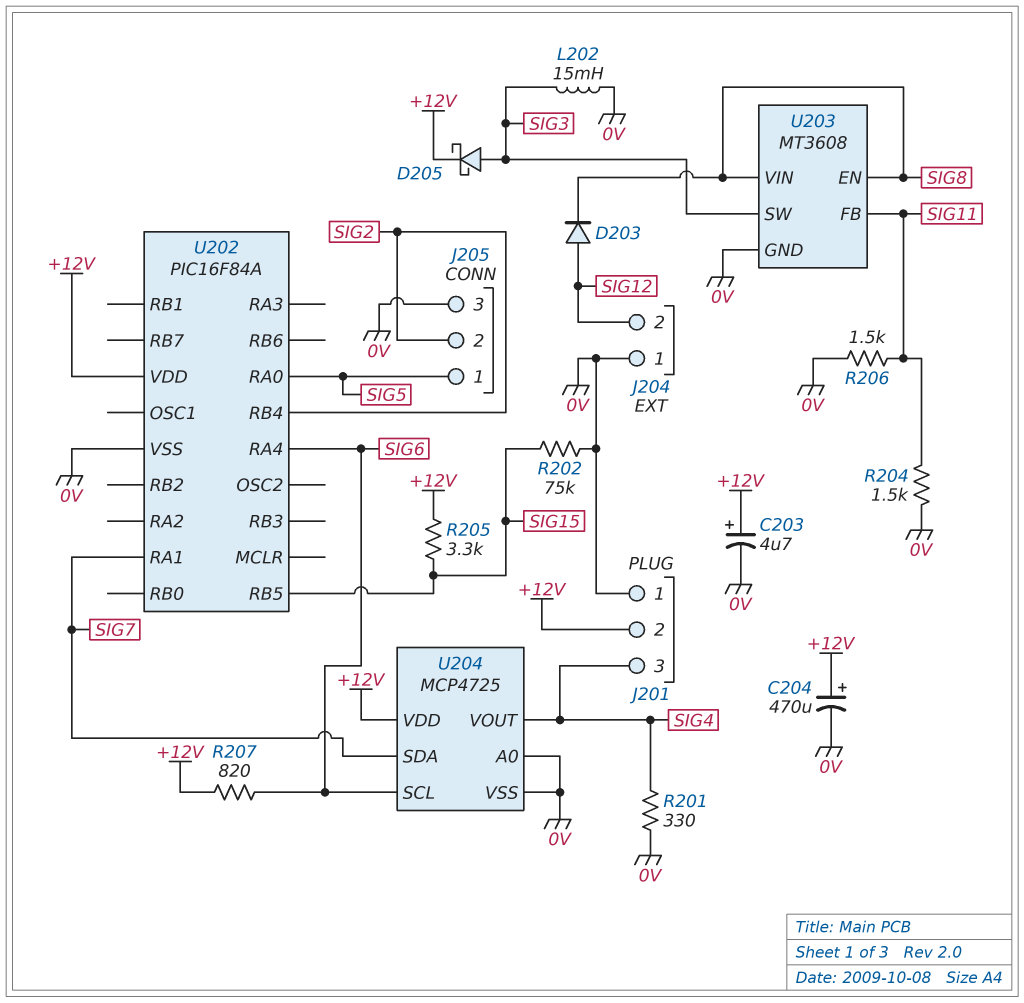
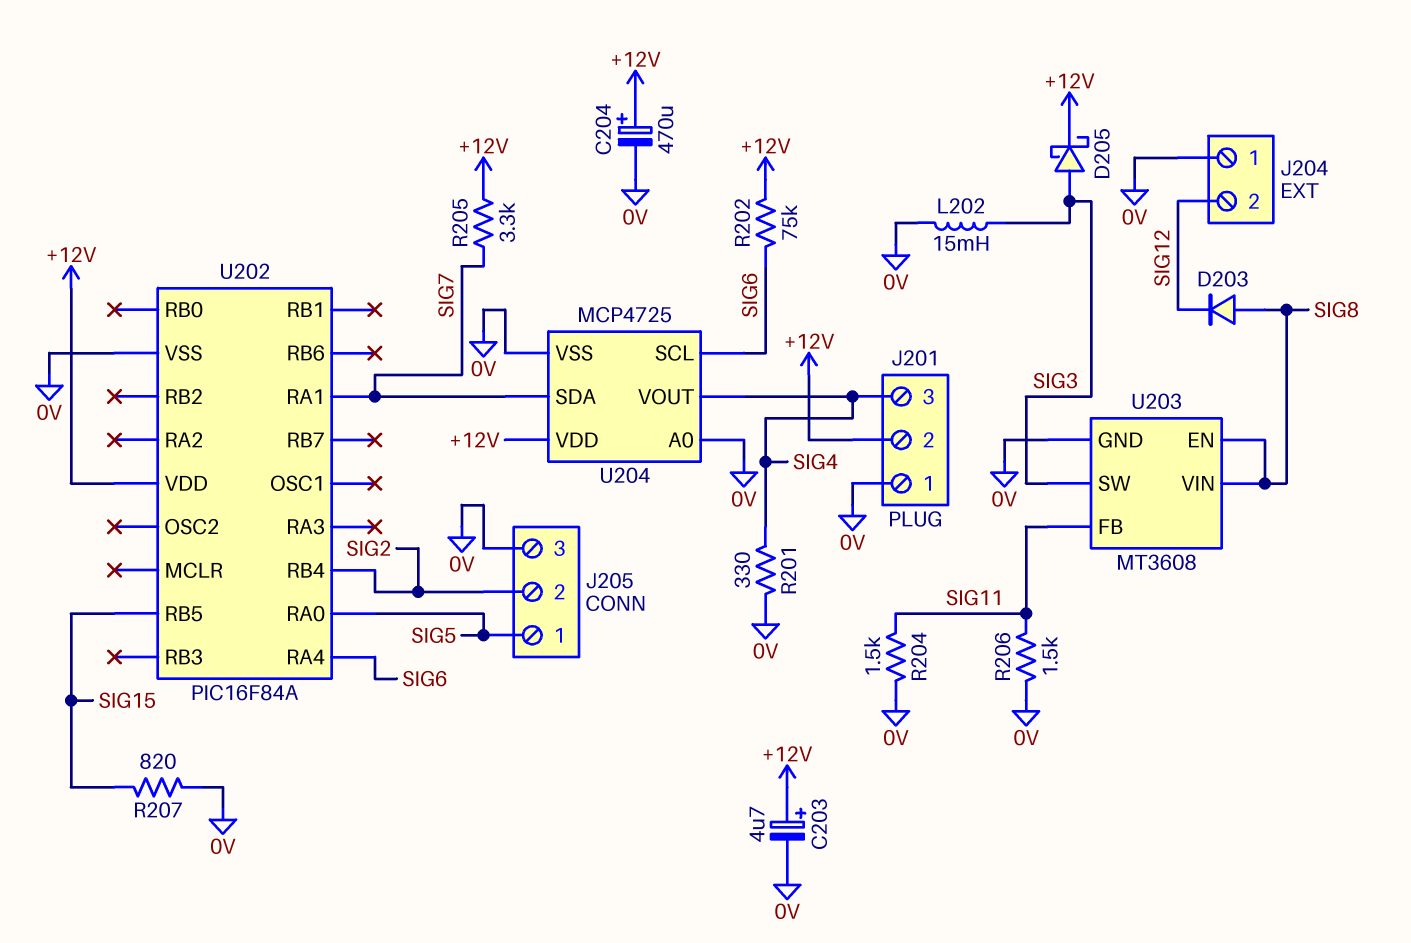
D203: diode (A SIG12, K SIG8) -> diode (A SIG8, K SIG12)
R202: 75k (0V, SIG15) -> 75k (+12V, SIG6)
R205: 3.3k (+12V, SIG15) -> 3.3k (+12V, SIG7)
R207: 820 (+12V, SIG6) -> 820 (0V, SIG15)

